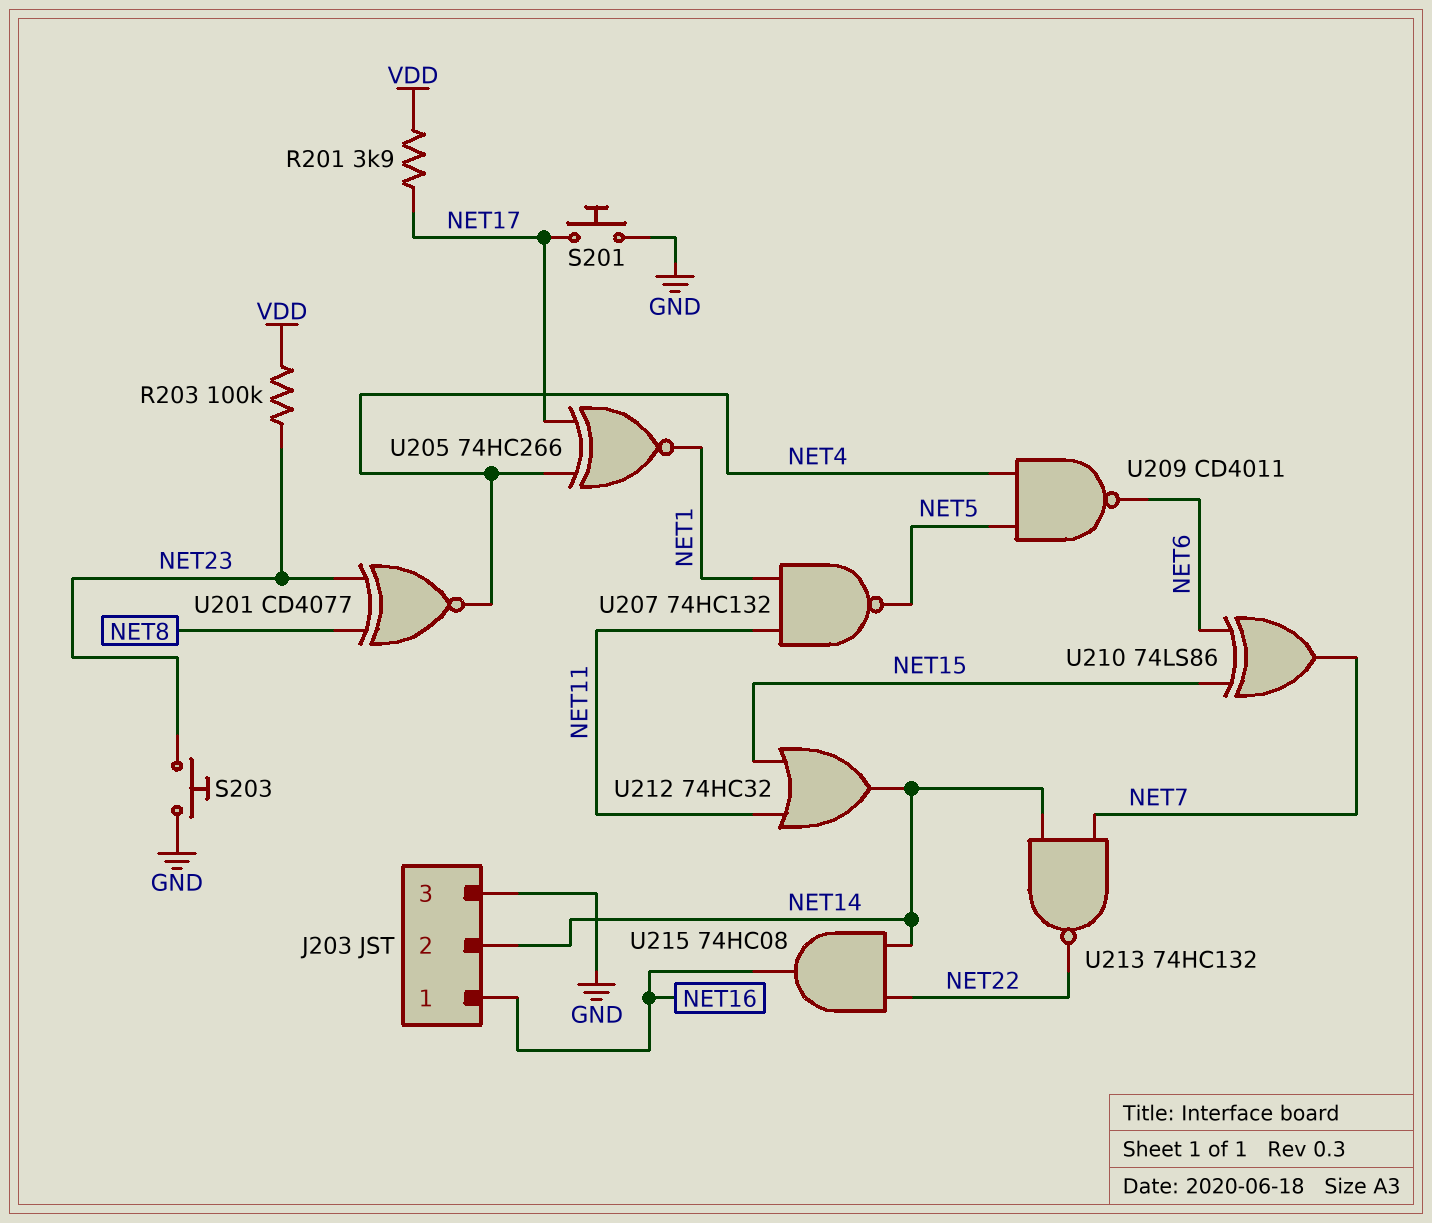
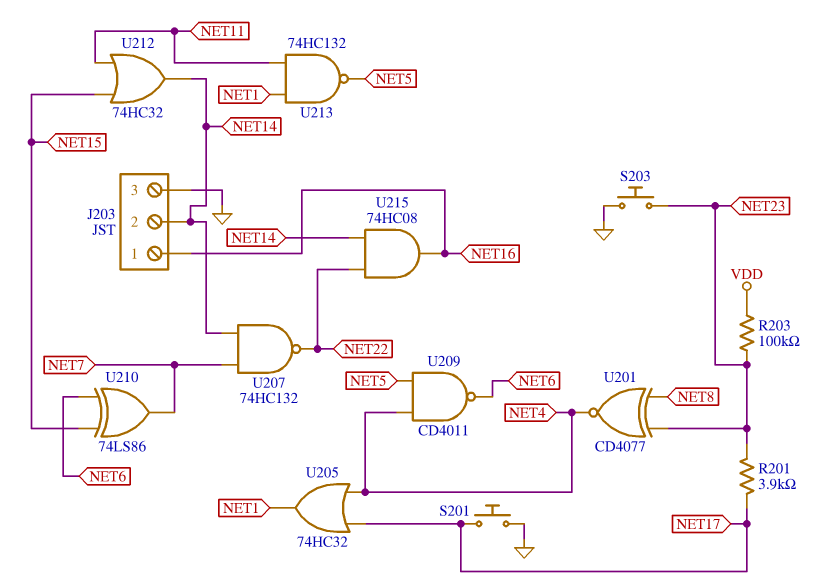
R201: 3.9k (NET17, VDD) -> 3.9k (NET17, NET23)
U205: XNOR 74HC266 (in NET4, in NET17, out NET1) -> OR 74HC32 (in NET4, in NET17, out NET1)
U207: NAND 74HC132 (in NET1, in NET11, out NET5) -> NAND 74HC132 (in NET7, in NET14, out NET22)
U213: NAND 74HC132 (in NET7, in NET14, out NET22) -> NAND 74HC132 (in NET1, in NET11, out NET5)

